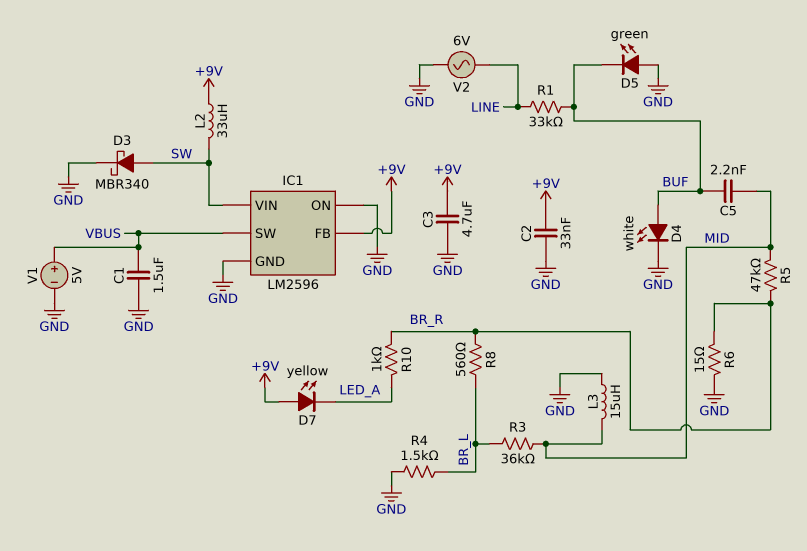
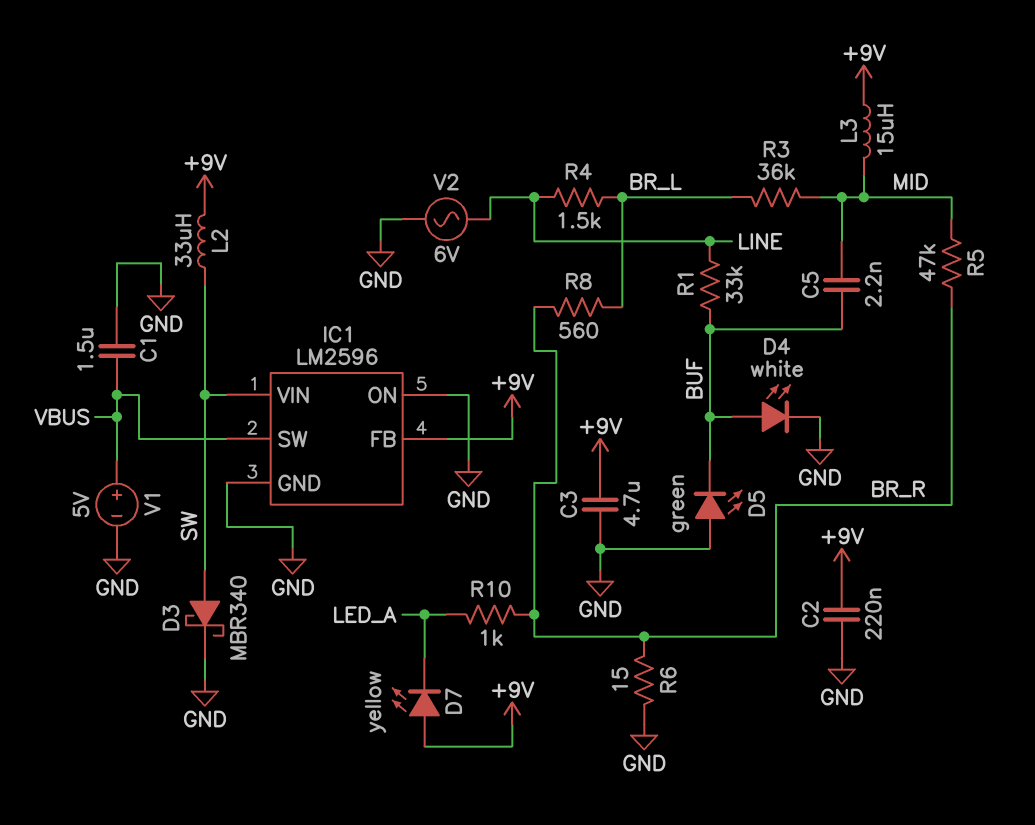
C2: 33nF (+9V, GND) -> 220nF (+9V, GND)
L3: 15uH (GND, MID) -> 15uH (+9V, MID)
R4: 1.5k (BR_L, GND) -> 1.5k (BR_L, LINE)

